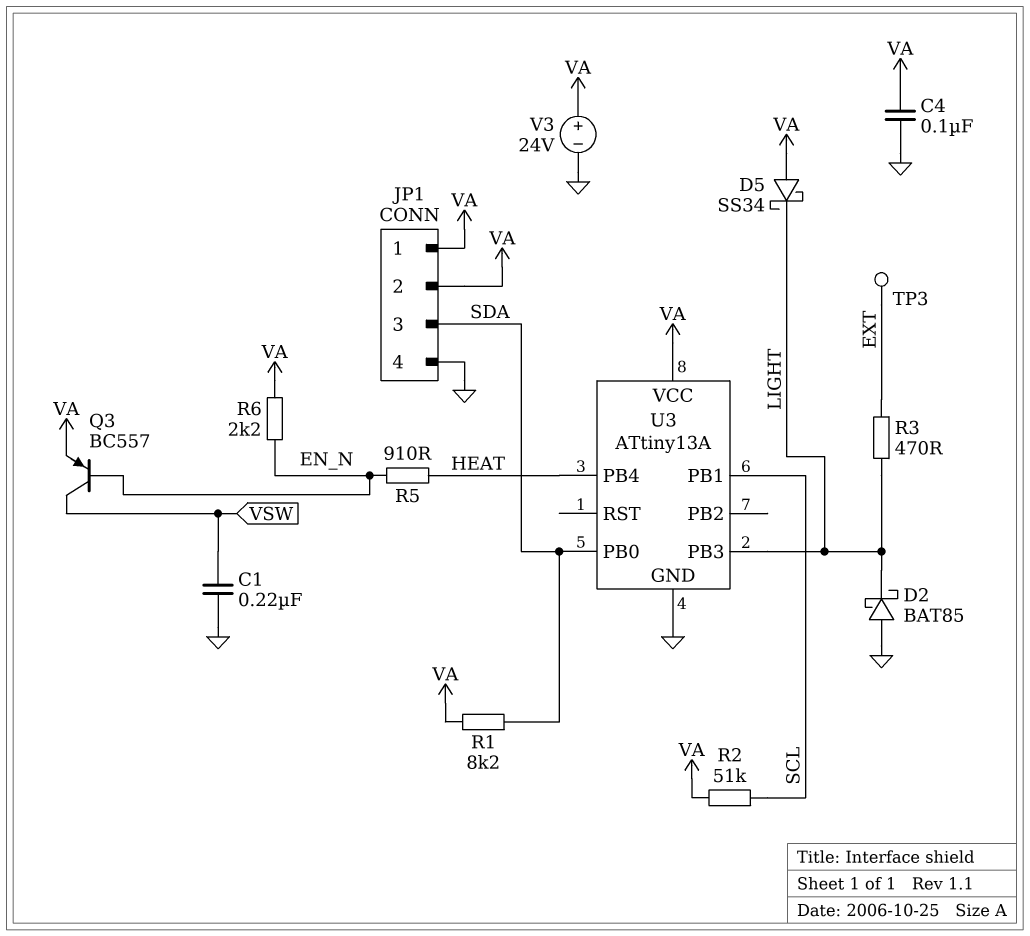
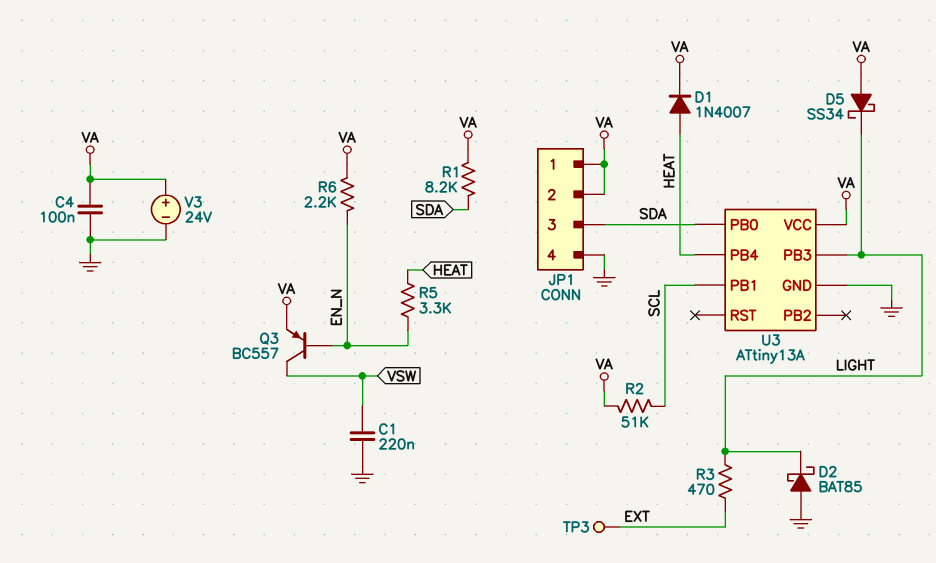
D1: none -> diode 1N4007 (A HEAT, K VA)
R5: 910 (EN_N, HEAT) -> 3.3k (EN_N, HEAT)

